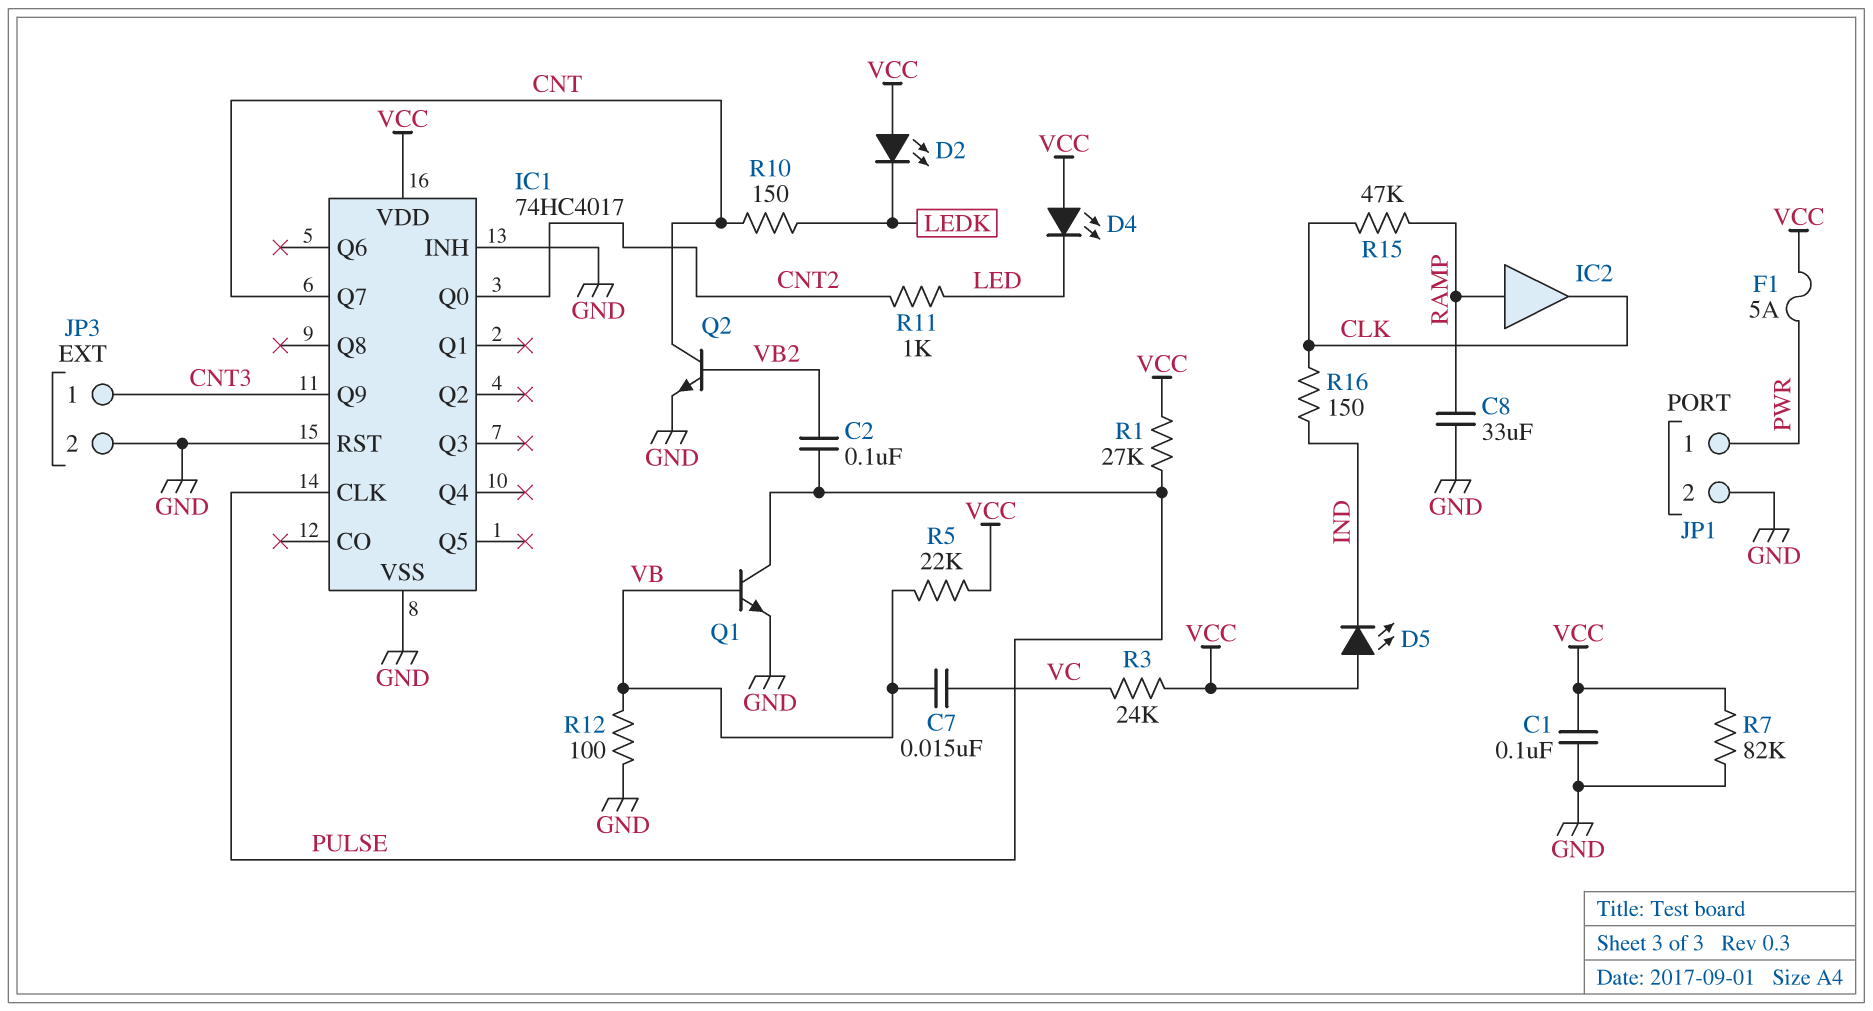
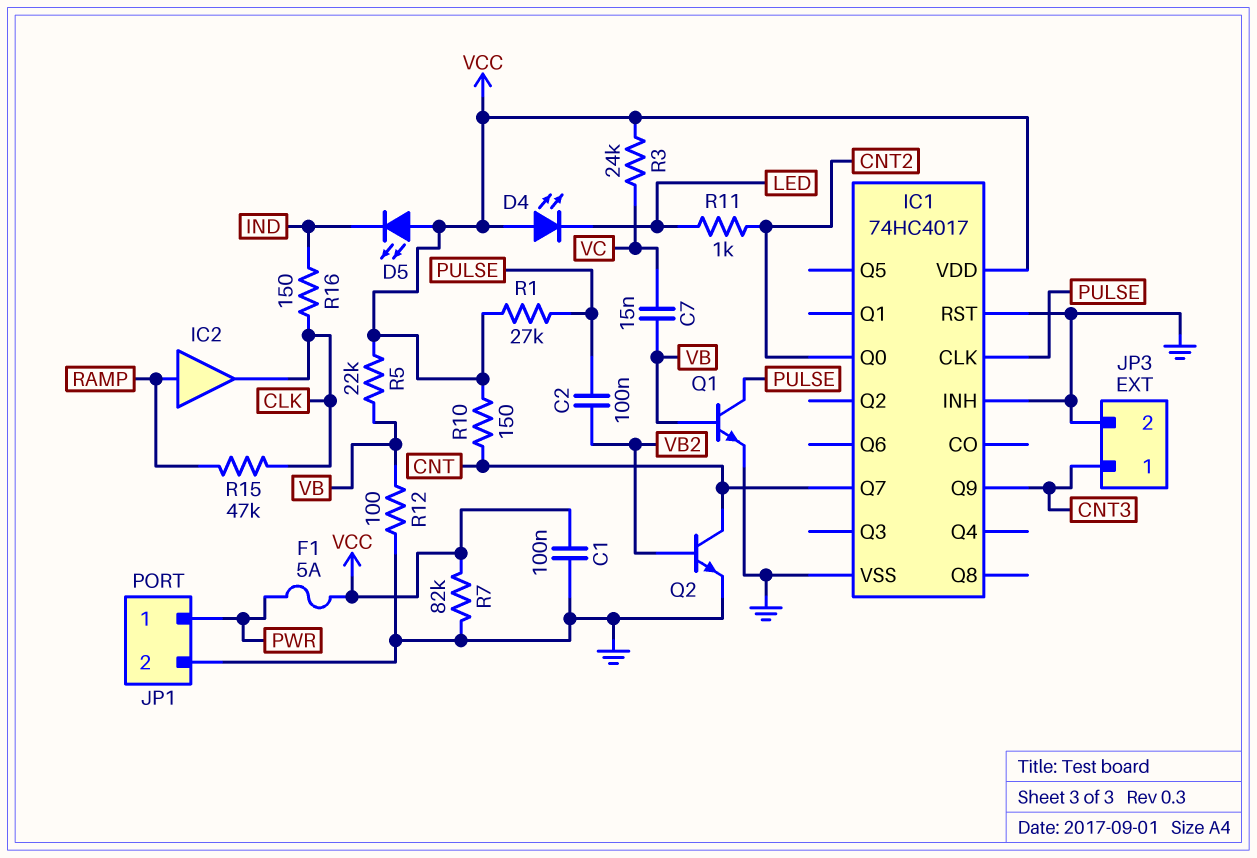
C8: 33uF (GND, RAMP) -> none
D2: LED (A VCC, K LEDK) -> none
R10: 150 (CNT, LEDK) -> 150 (CNT, VCC)

